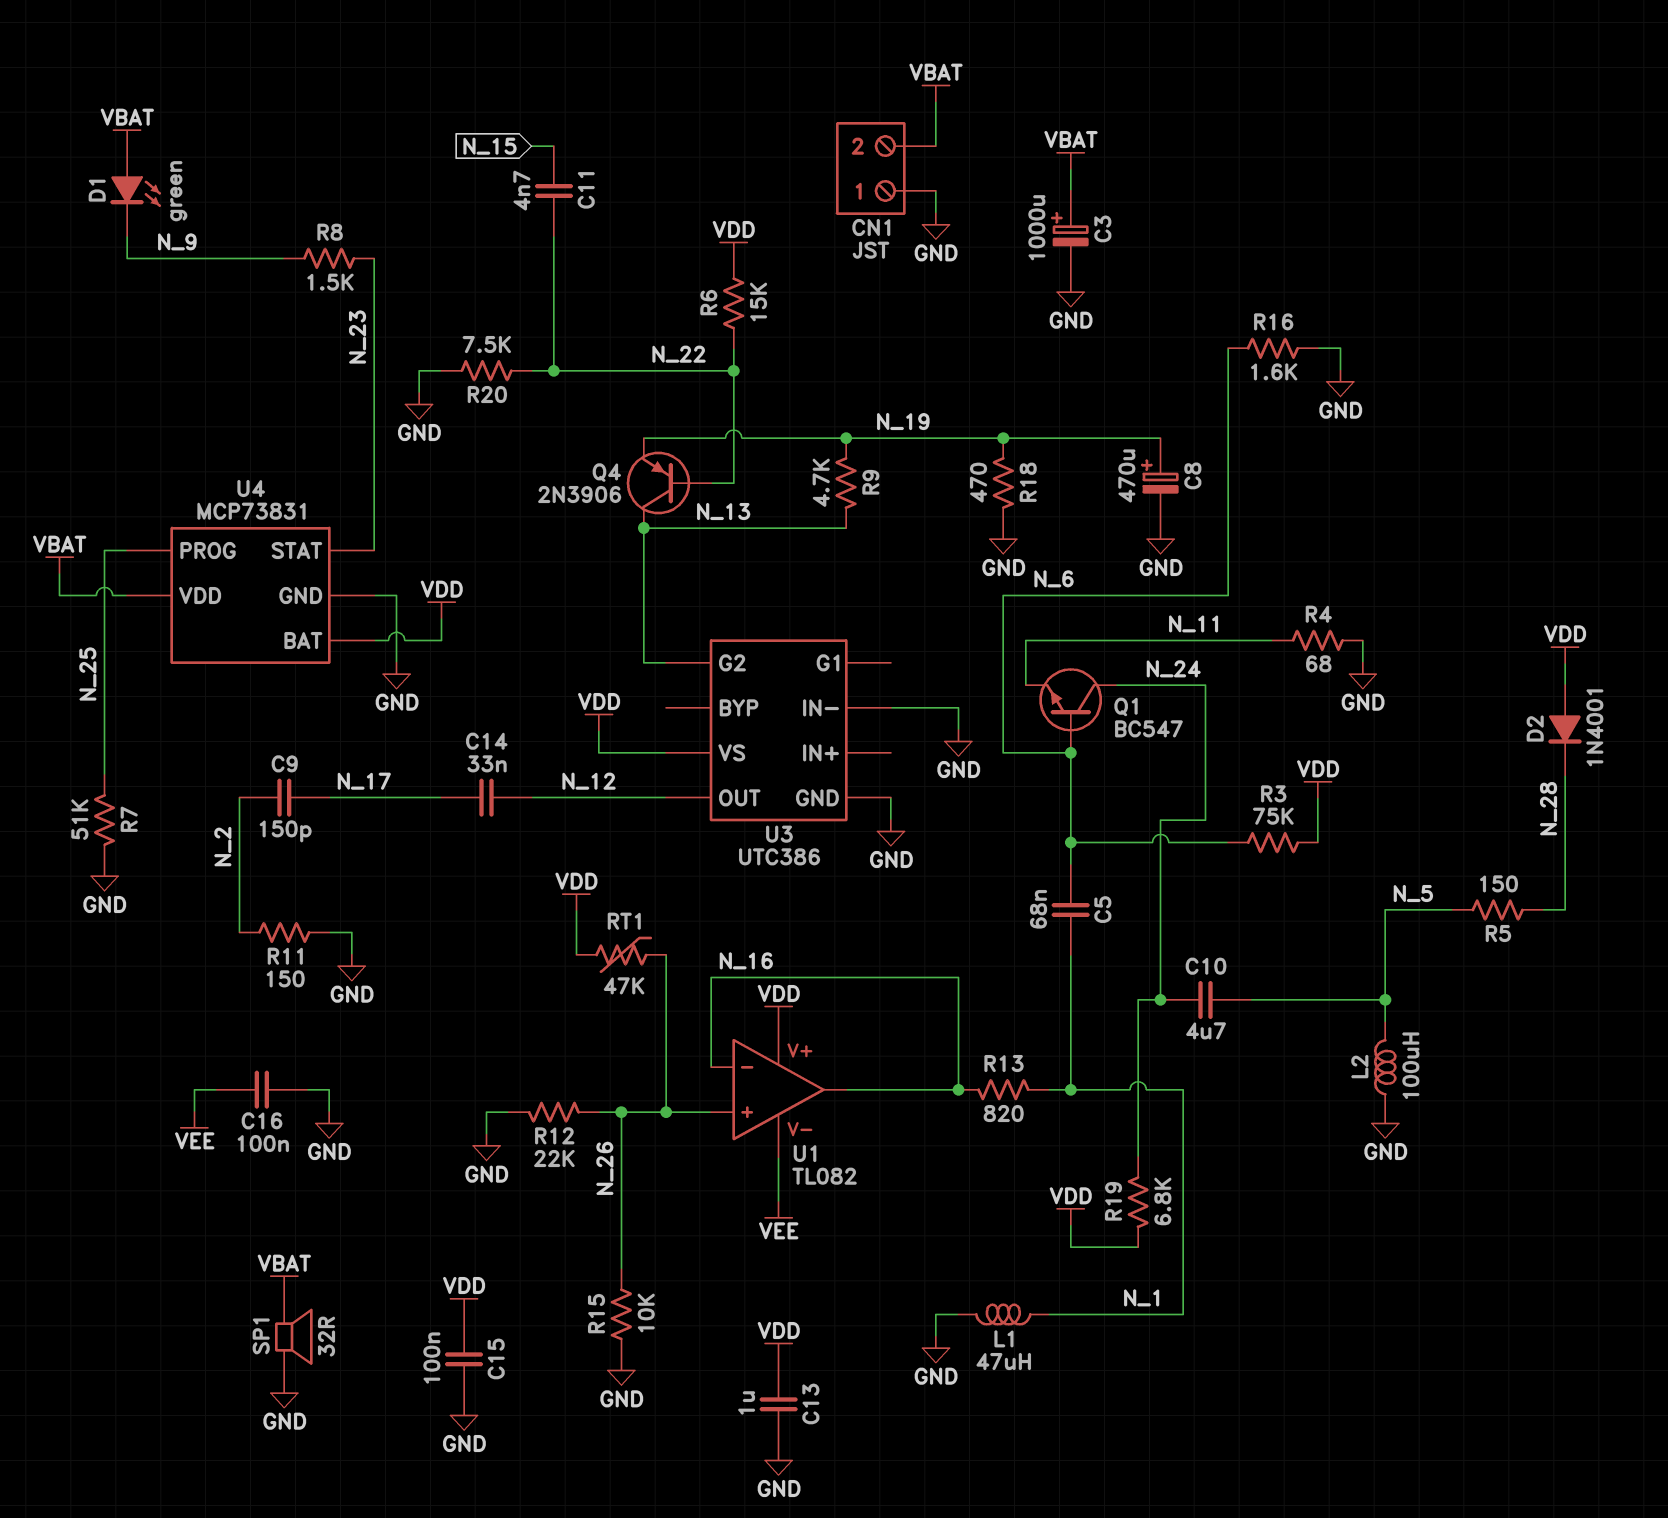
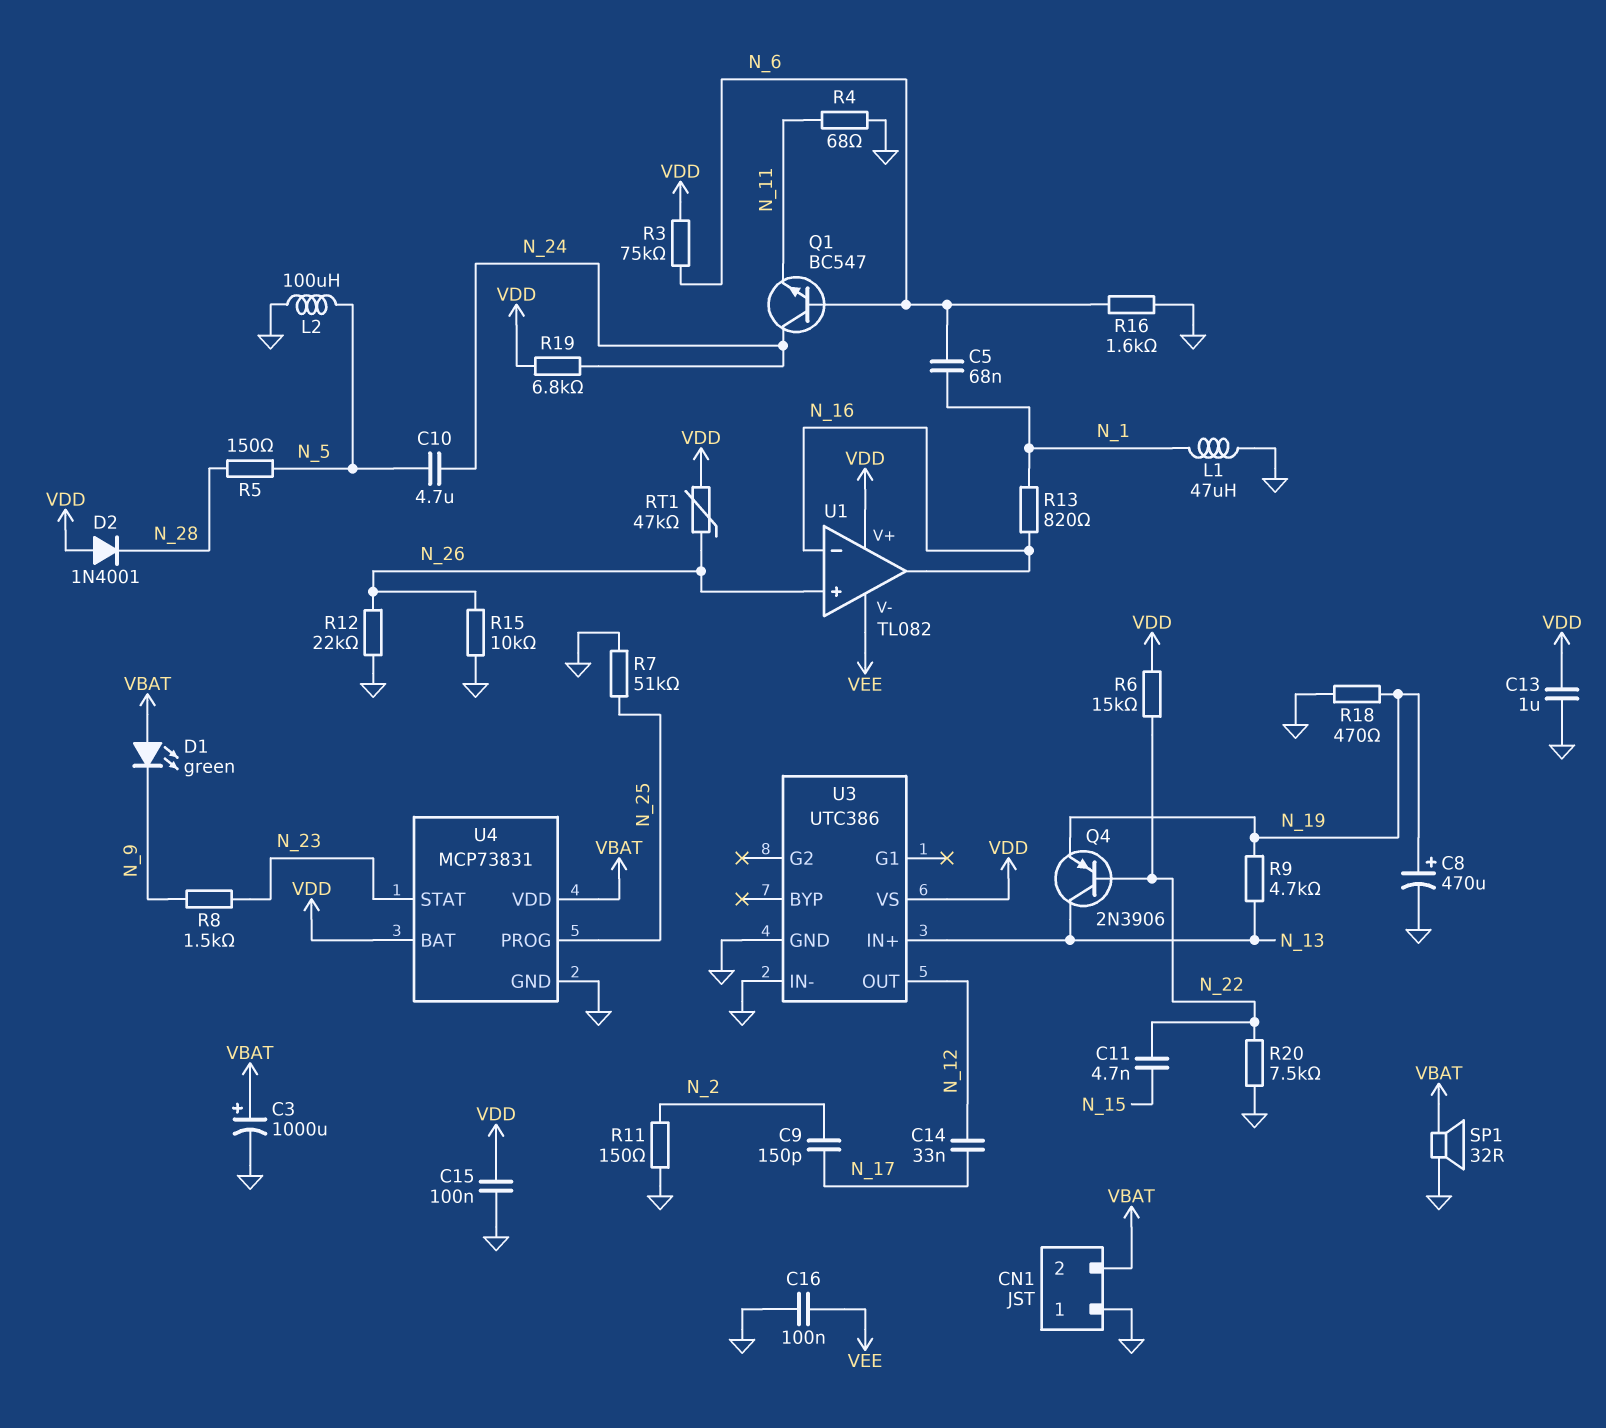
U3 pin G2: N_13 -> none
U3 pin IN+: none -> N_13

